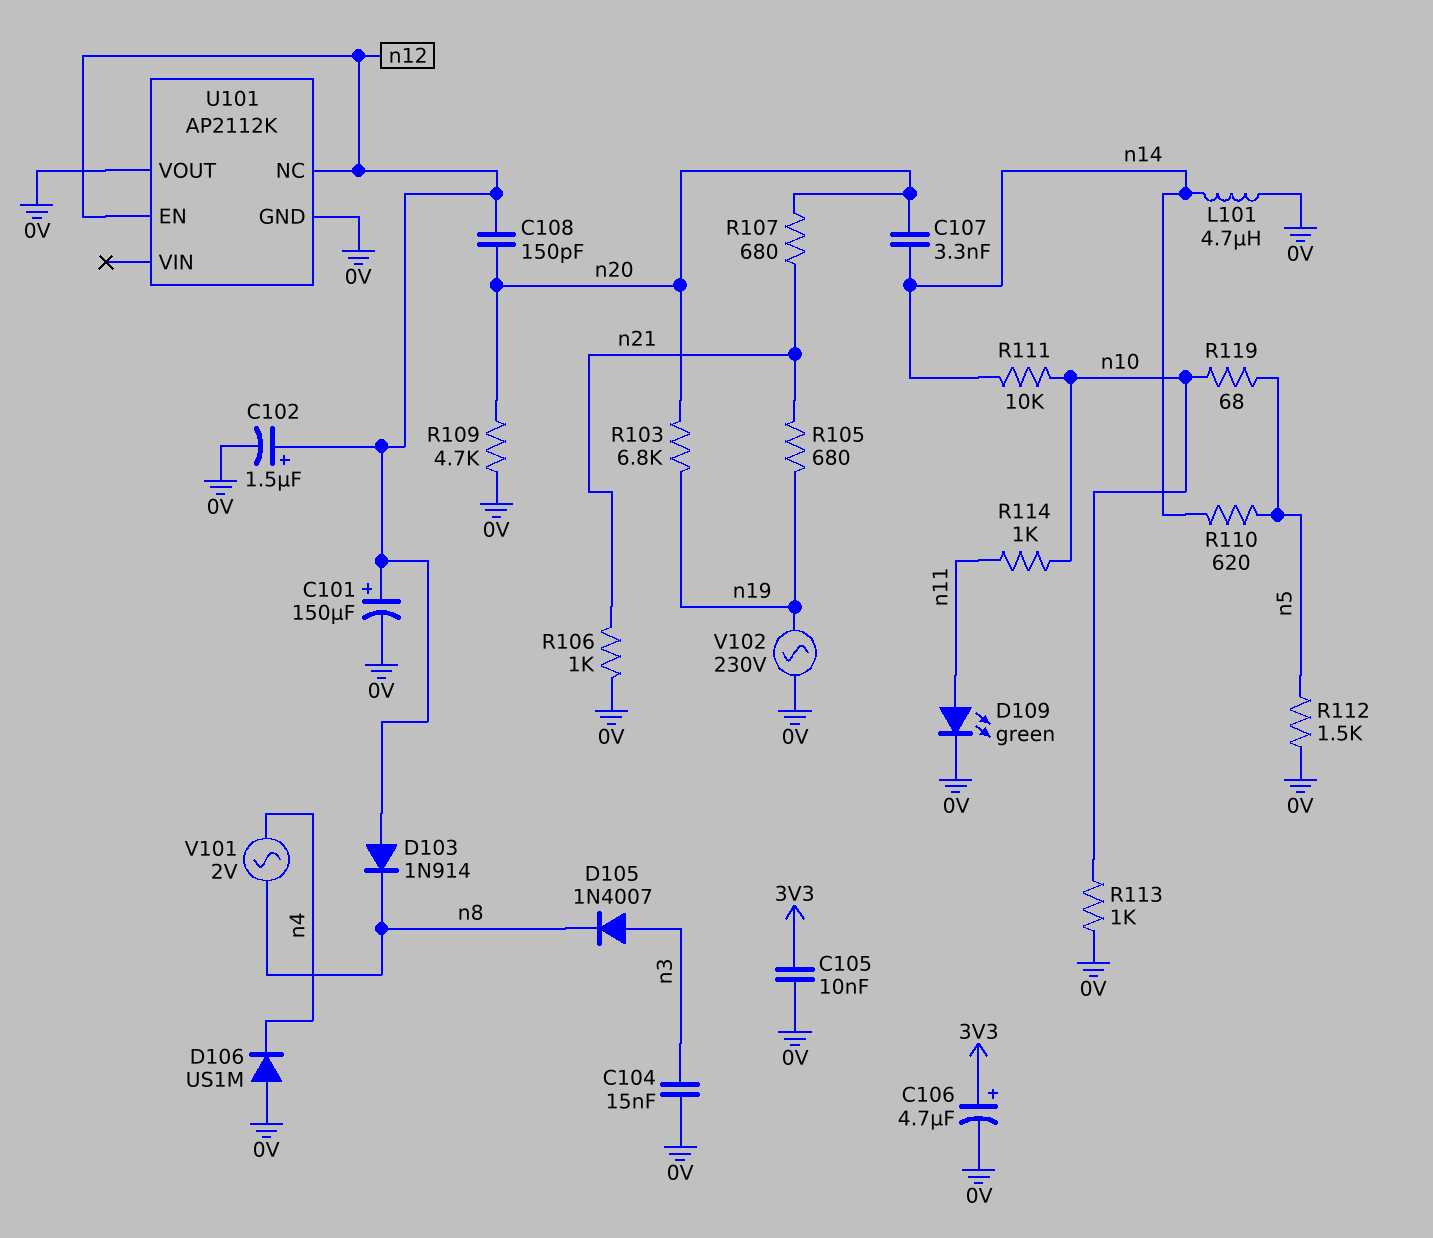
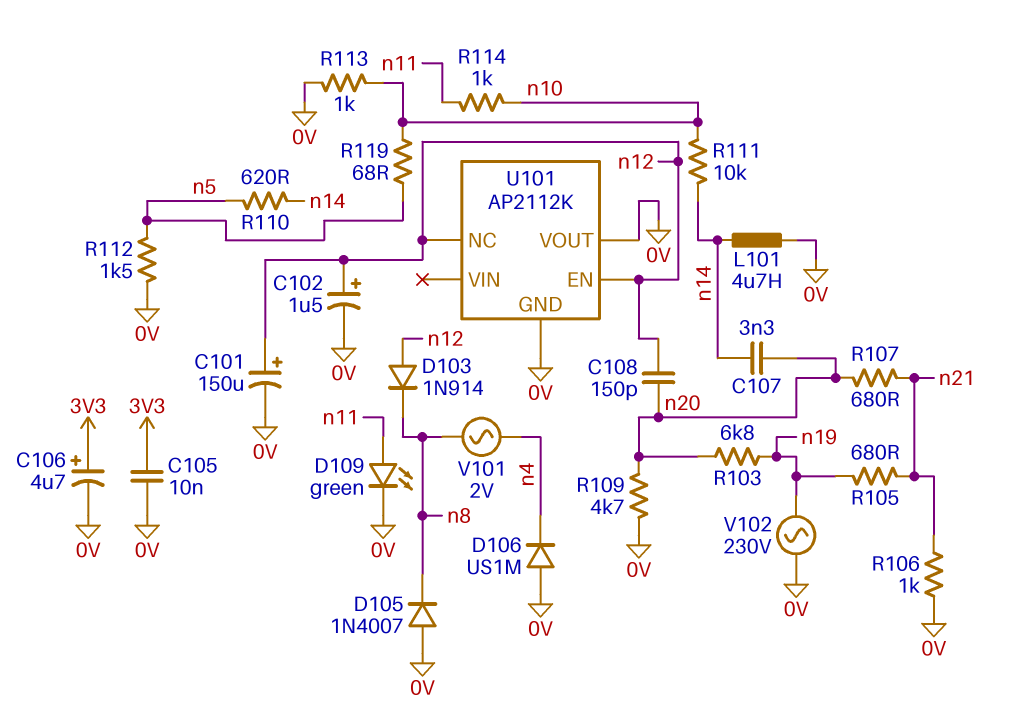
C104: 15nF (0V, n3) -> none
D105: diode 1N4007 (A n3, K n8) -> diode 1N4007 (A 0V, K n8)

